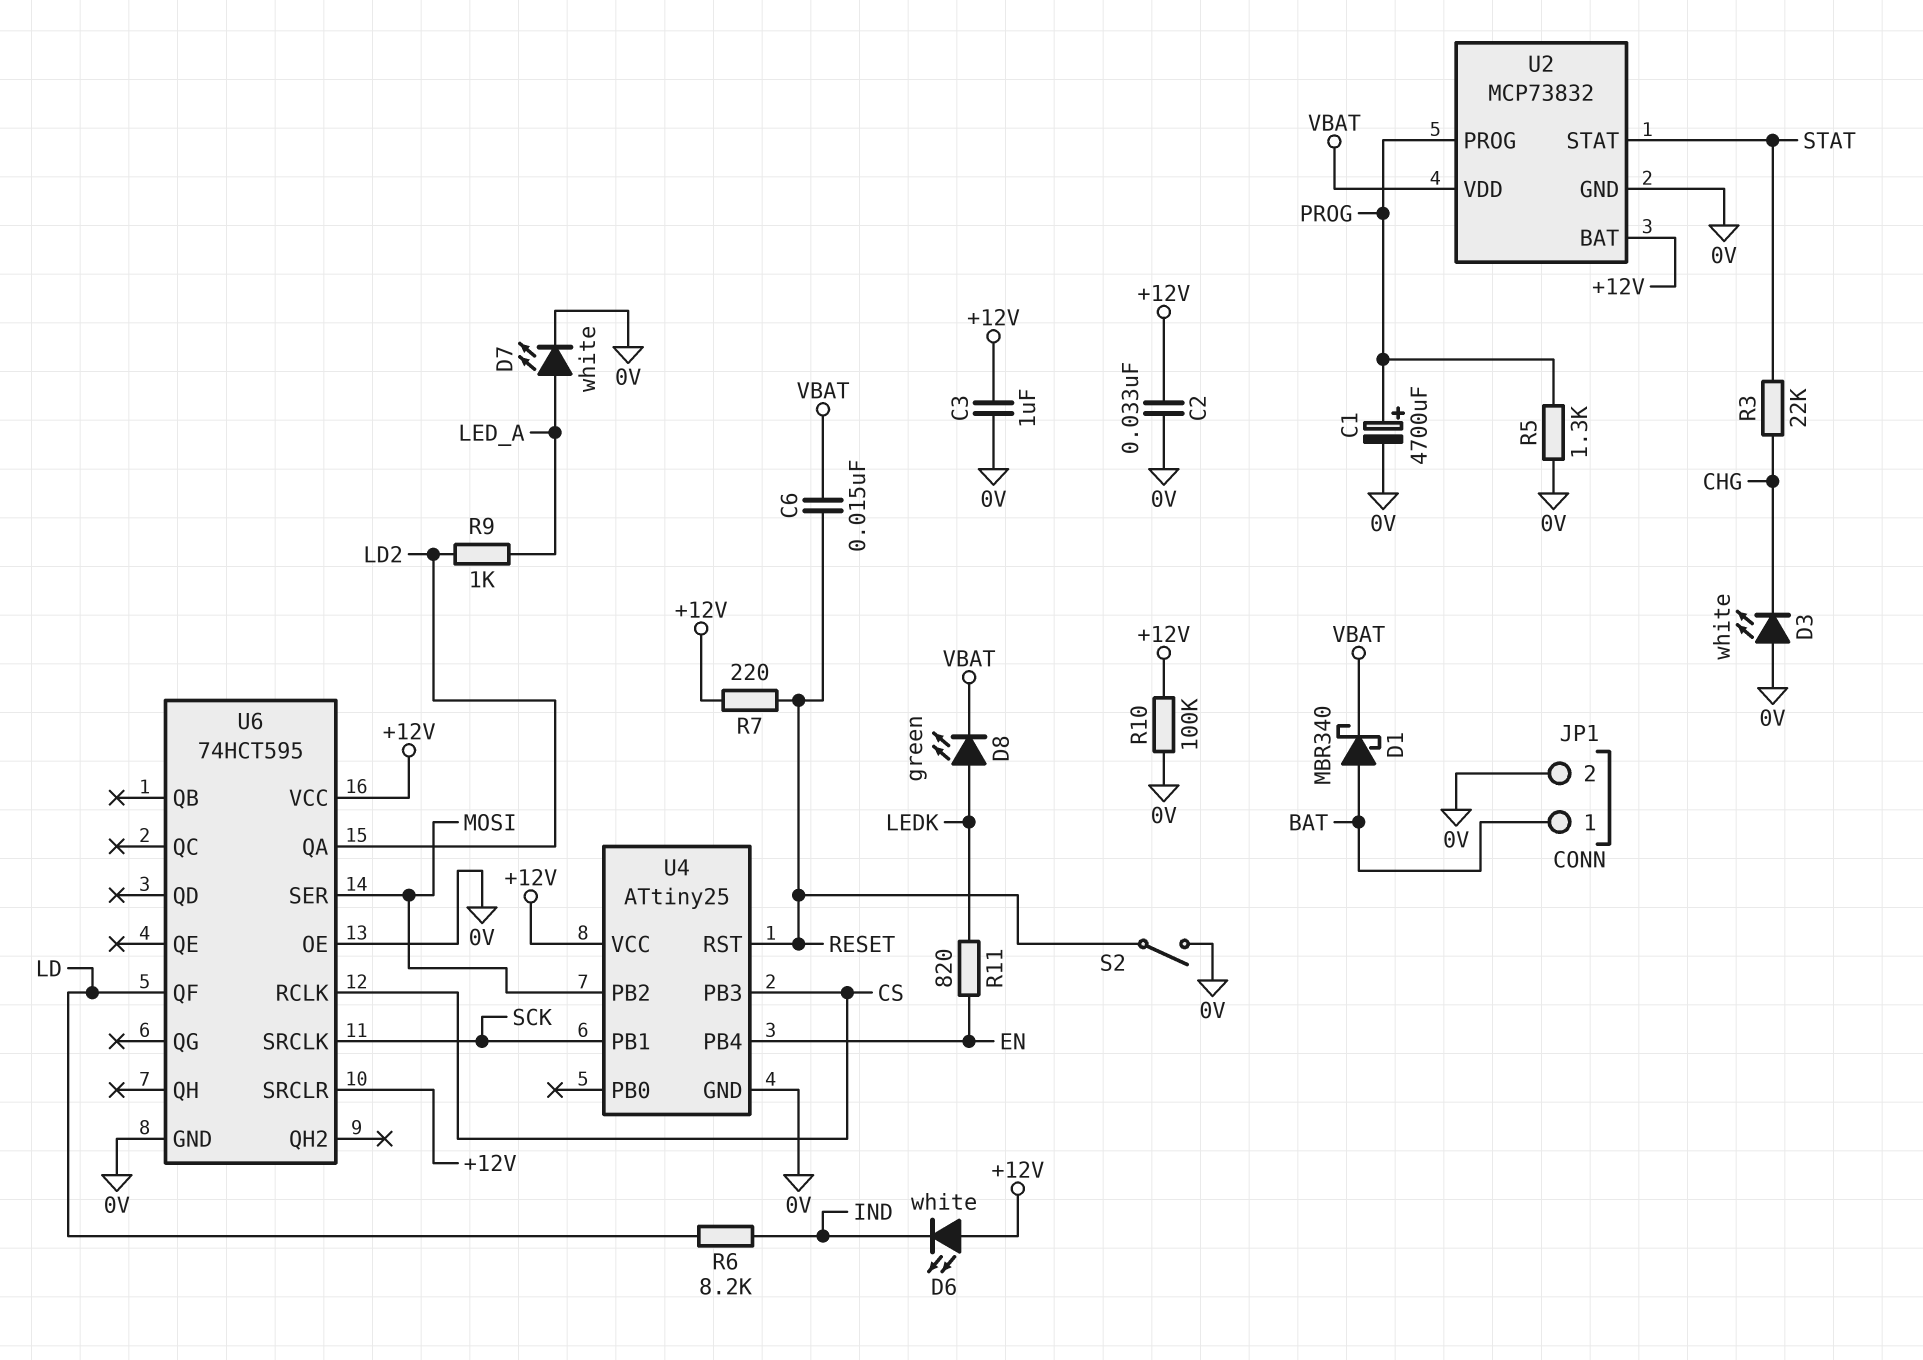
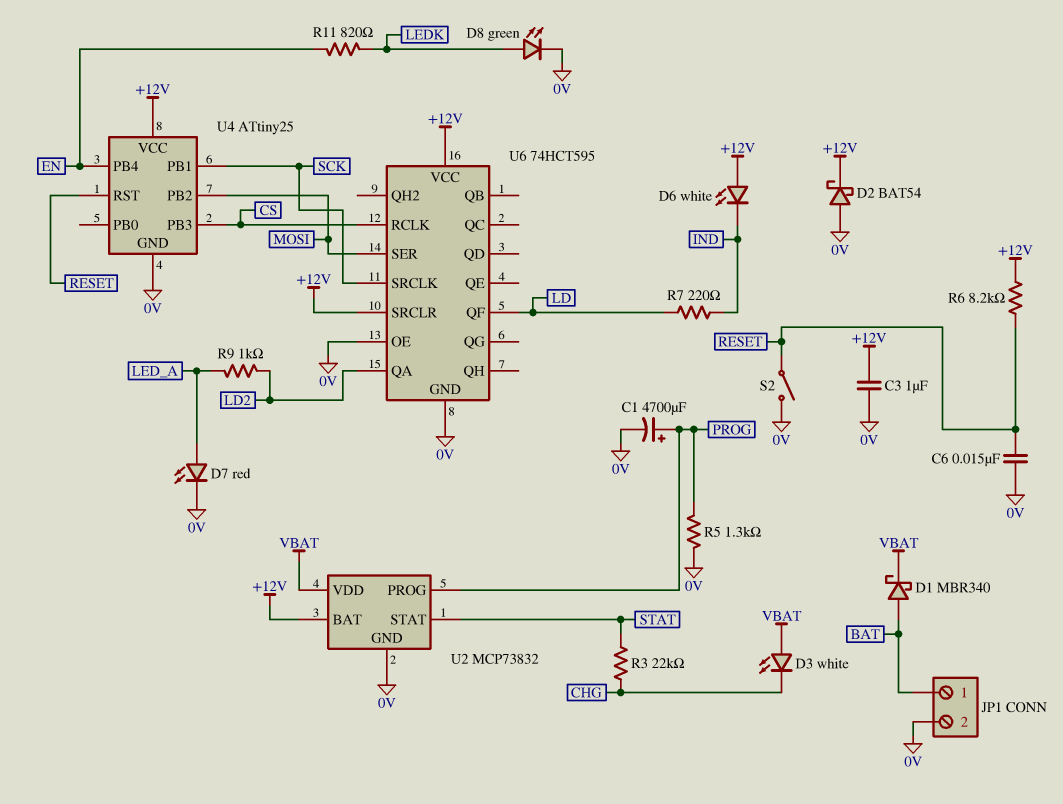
C2: 33nF (+12V, 0V) -> none
C6: 15nF (RESET, VBAT) -> 15nF (0V, RESET)
D2: none -> schottky BAT54 (A 0V, K +12V)
D3: LED white (A 0V, K CHG) -> LED white (A VBAT, K CHG)
D7: LED white (A LED_A, K 0V) -> LED red (A LED_A, K 0V)
D8: LED green (A LEDK, K VBAT) -> LED green (A LEDK, K 0V)
R6: 8.2k (IND, LD) -> 8.2k (+12V, RESET)
R7: 220 (+12V, RESET) -> 220 (IND, LD)
R10: 100k (+12V, 0V) -> none

